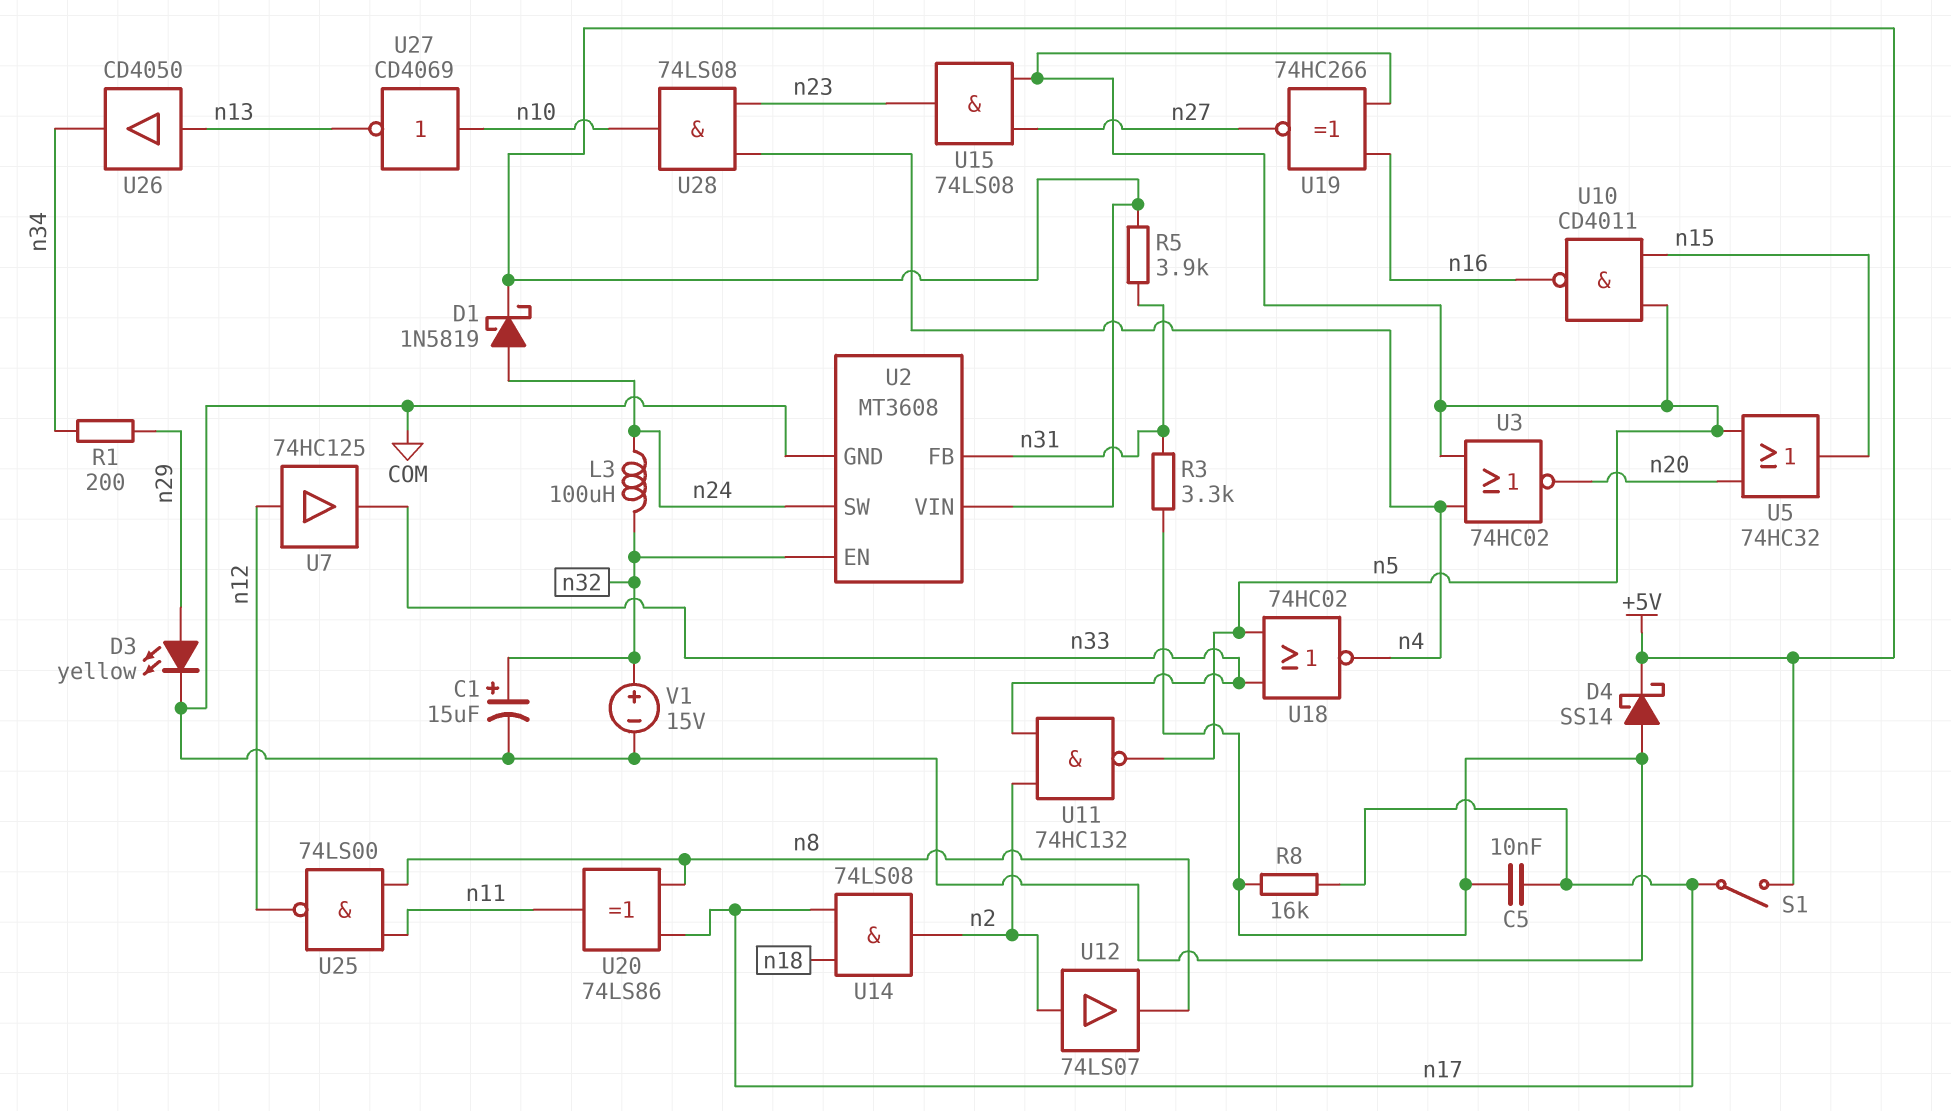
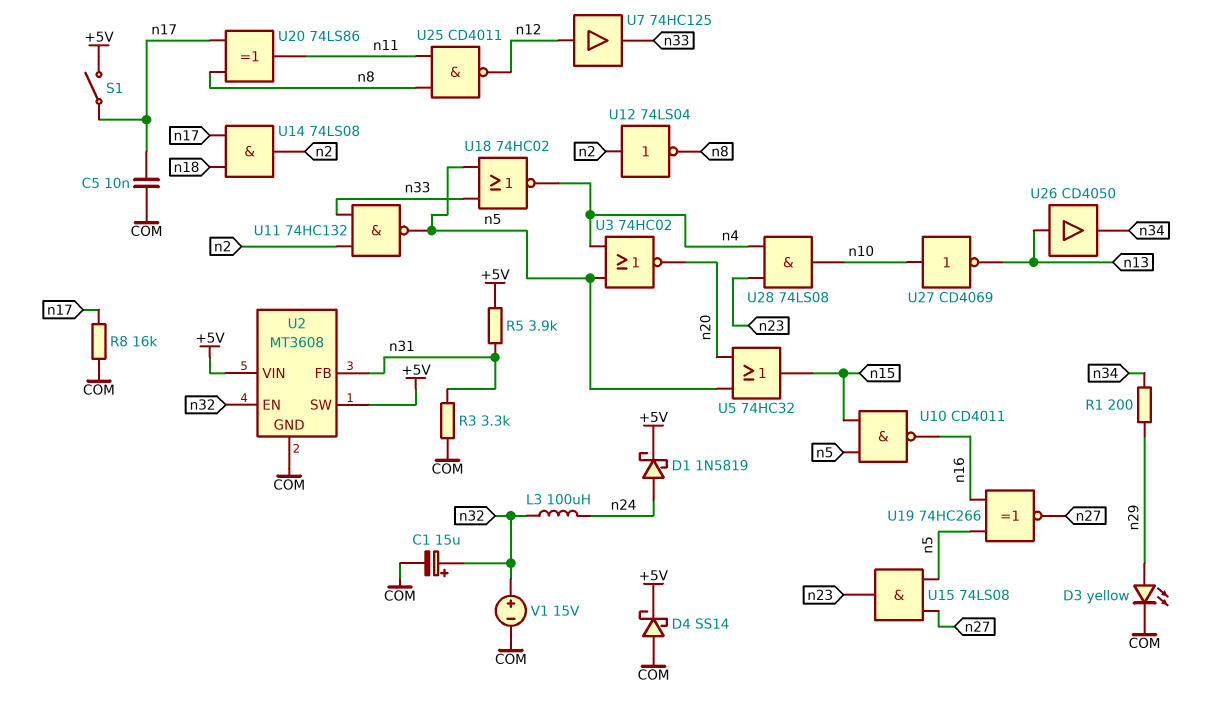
U2 pin SW: n24 -> +5V
U12: buffer 74LS07 (in n2, out n8) -> NOT 74LS04 (in n2, out n8)
U25: NAND 74LS00 (in n8, in n11, out n12) -> NAND CD4011 (in n8, in n11, out n12)

